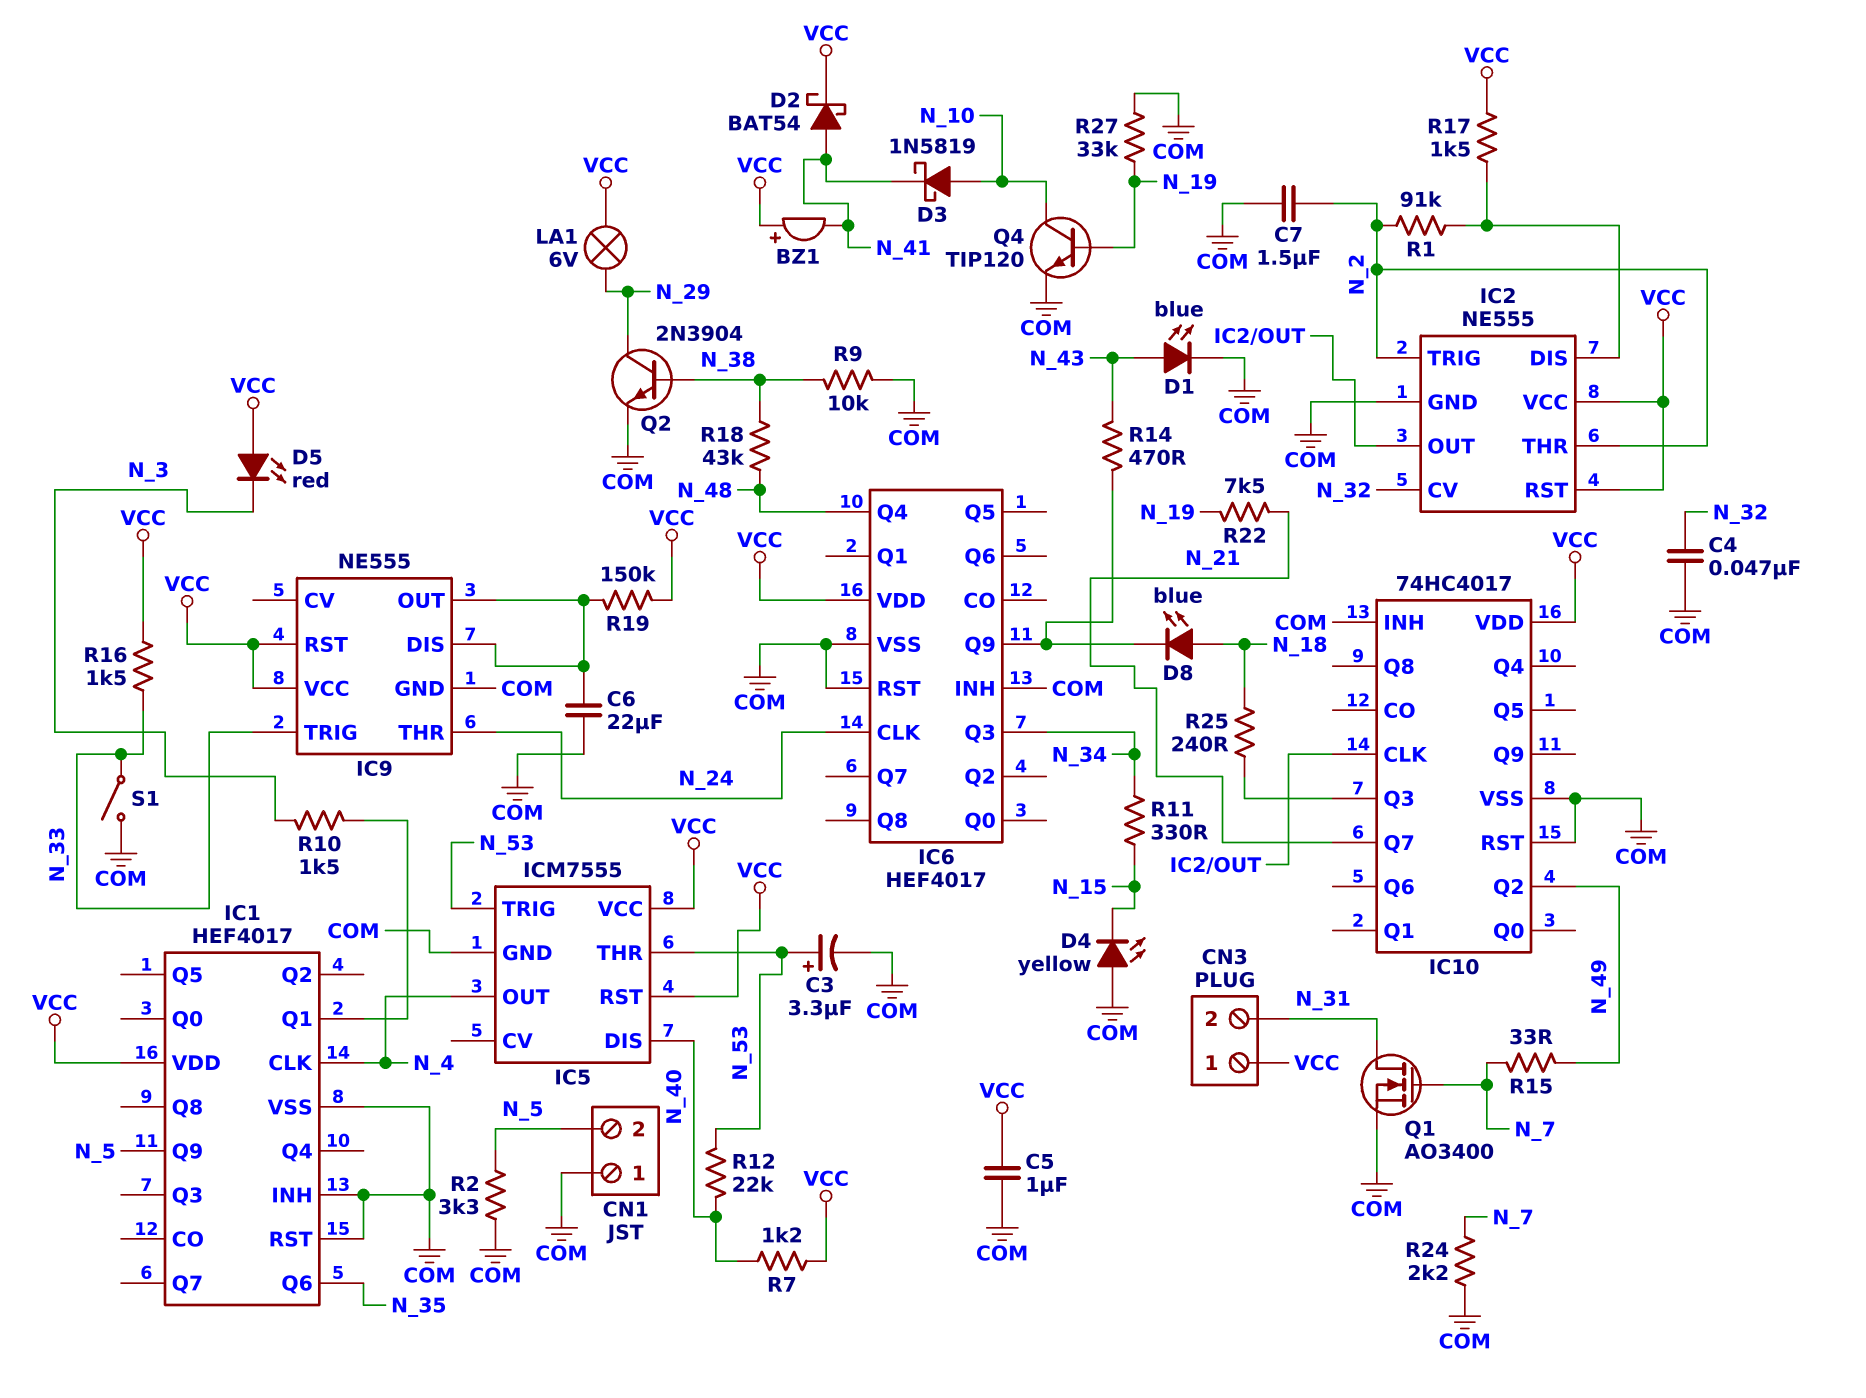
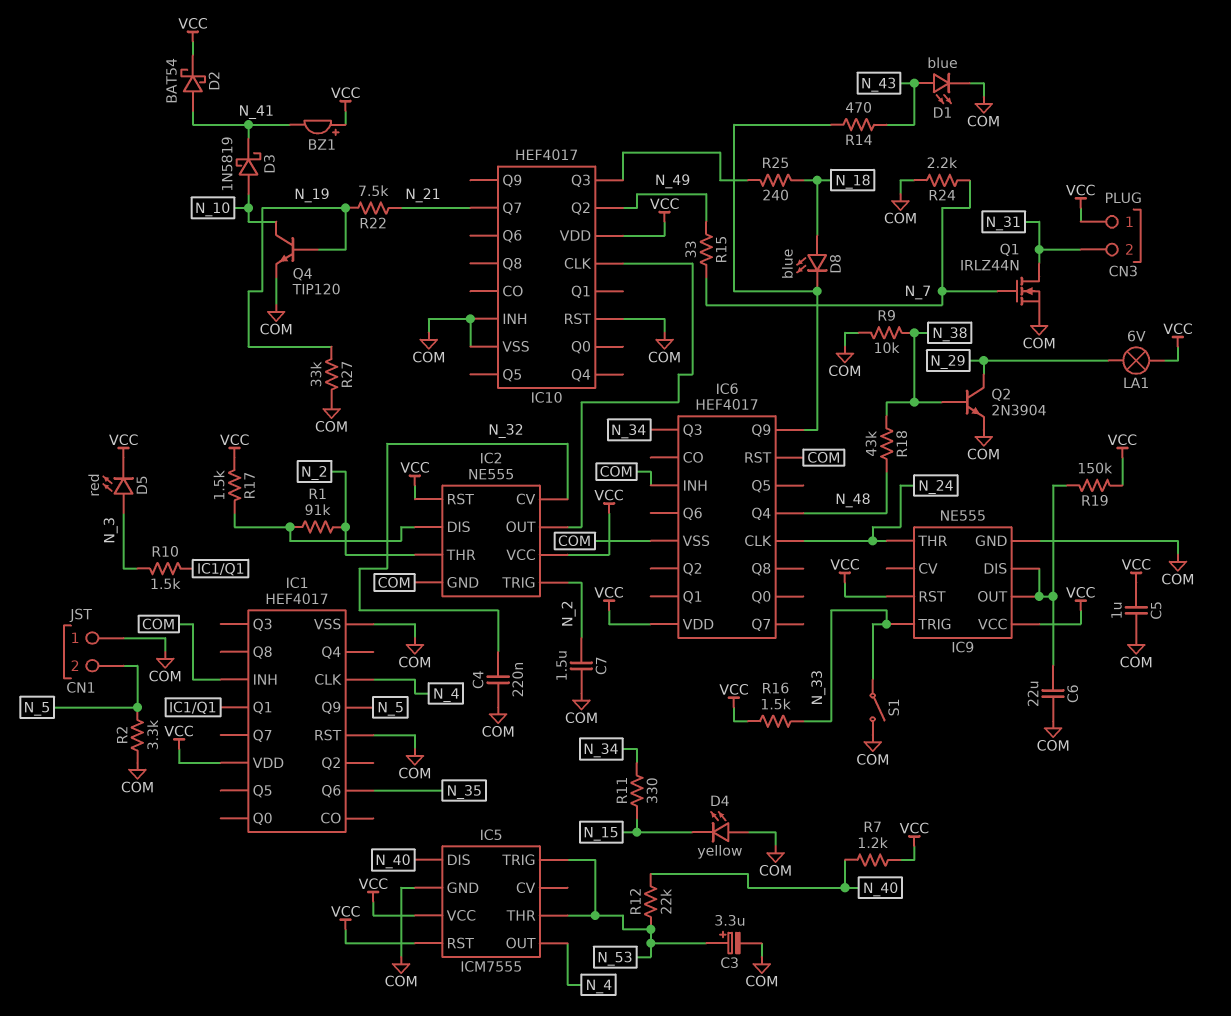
C4: 47nF (COM, N_32) -> 220nF (COM, N_32)
D5: LED red (A VCC, K N_3) -> LED red (A N_3, K VCC)
IC10: 74HC4017 -> HEF4017
Q1: NMOS AO3400 (G N_7, D N_31, S COM) -> NMOS IRLZ44N (G N_7, D N_31, S COM)

